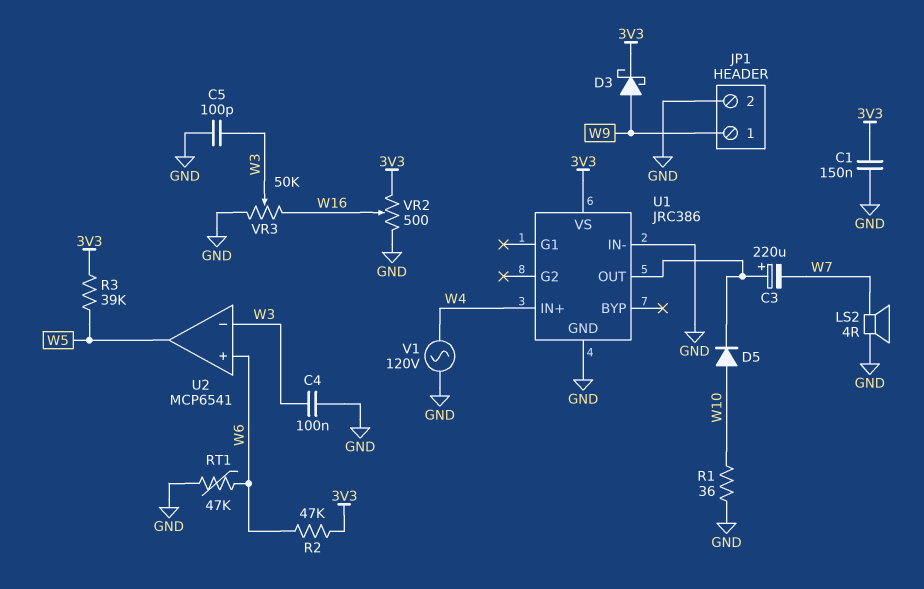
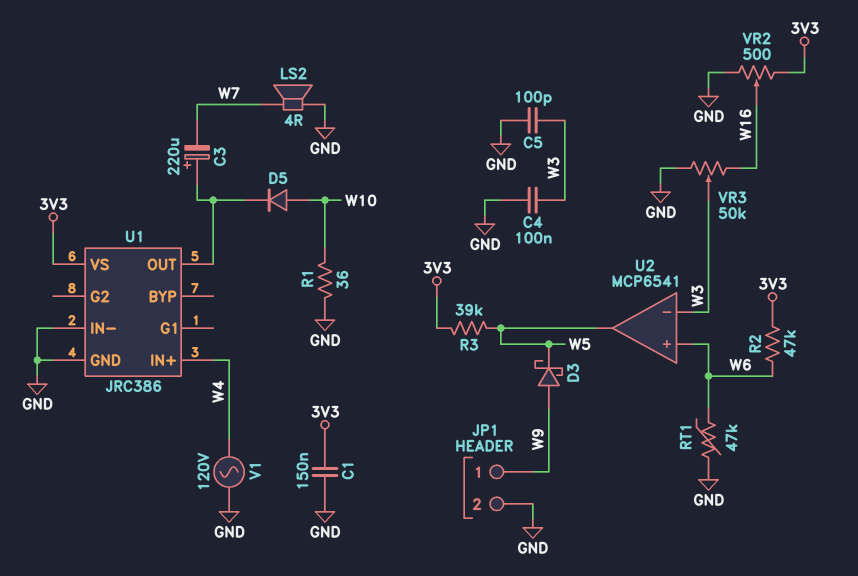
D3: schottky (A W9, K 3V3) -> schottky (A W9, K W5)

